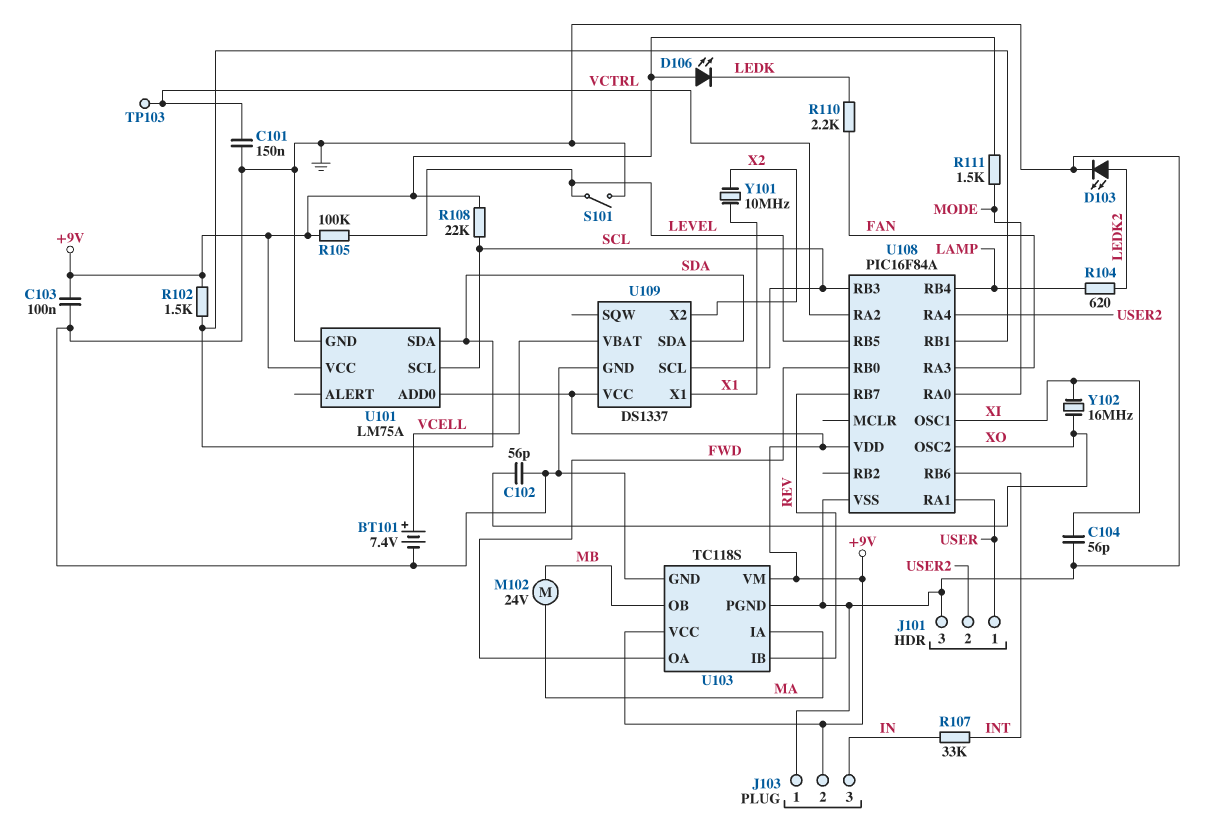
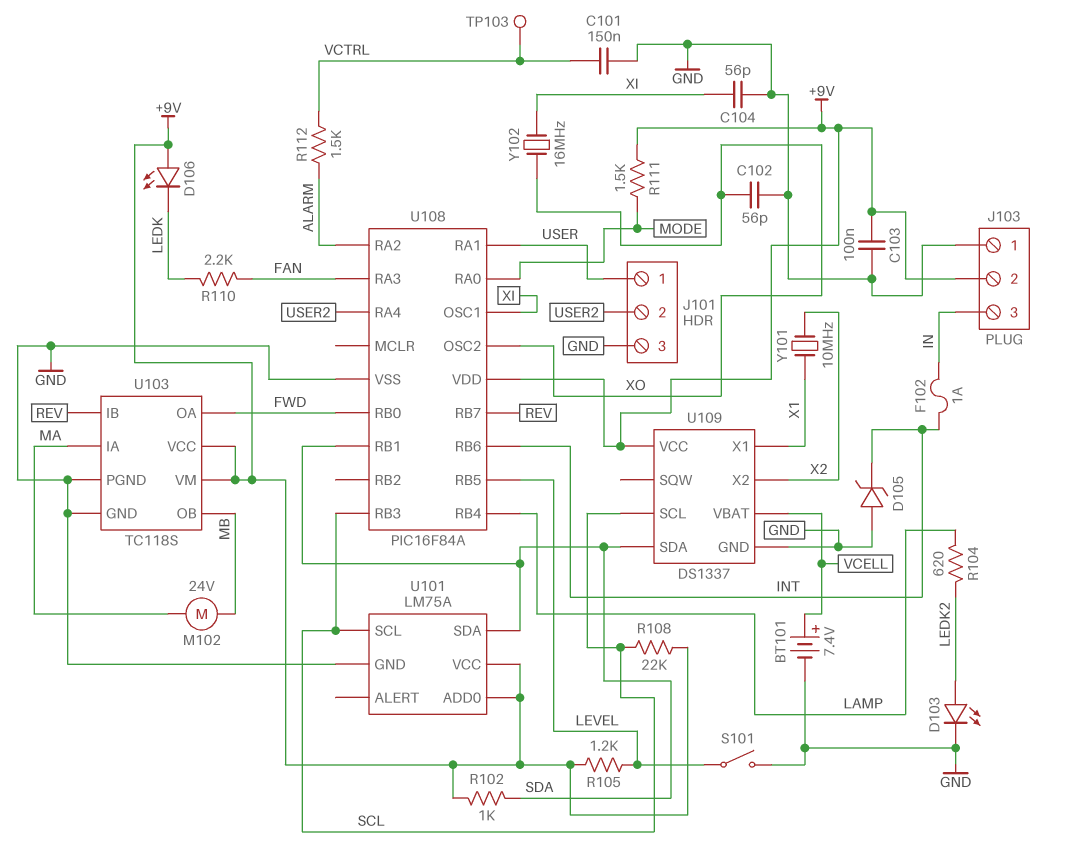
D105: none -> zener (A GND, K INT)
F102: none -> 1A (IN, INT)
R102: 1.5k (+9V, SDA) -> 1k (+9V, SDA)
R105: 100k (+9V, LEVEL) -> 1.2k (+9V, LEVEL)
R107: 33k (IN, INT) -> none
R112: none -> 1.5k (ALARM, VCTRL)
U108 pin RA2: VCTRL -> ALARM

